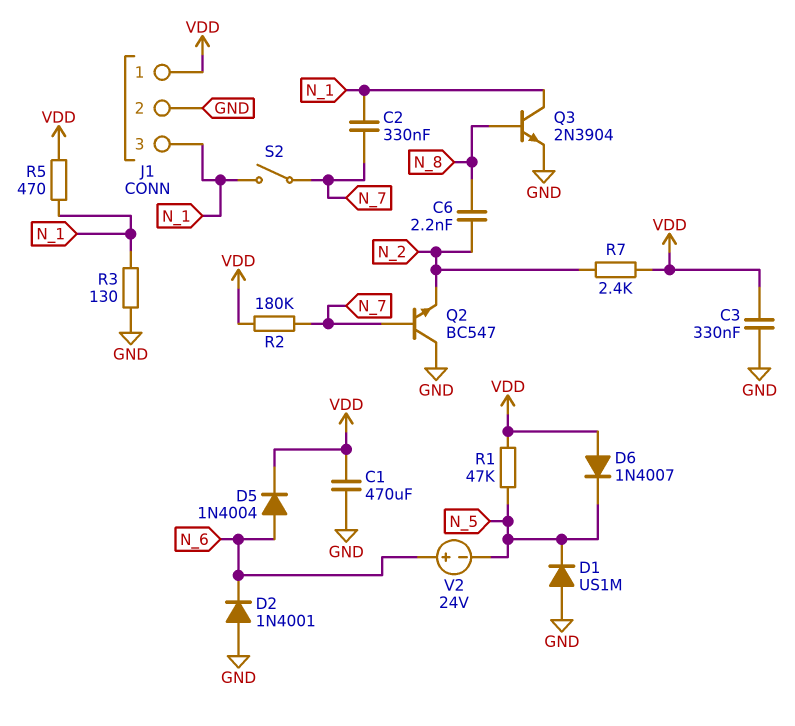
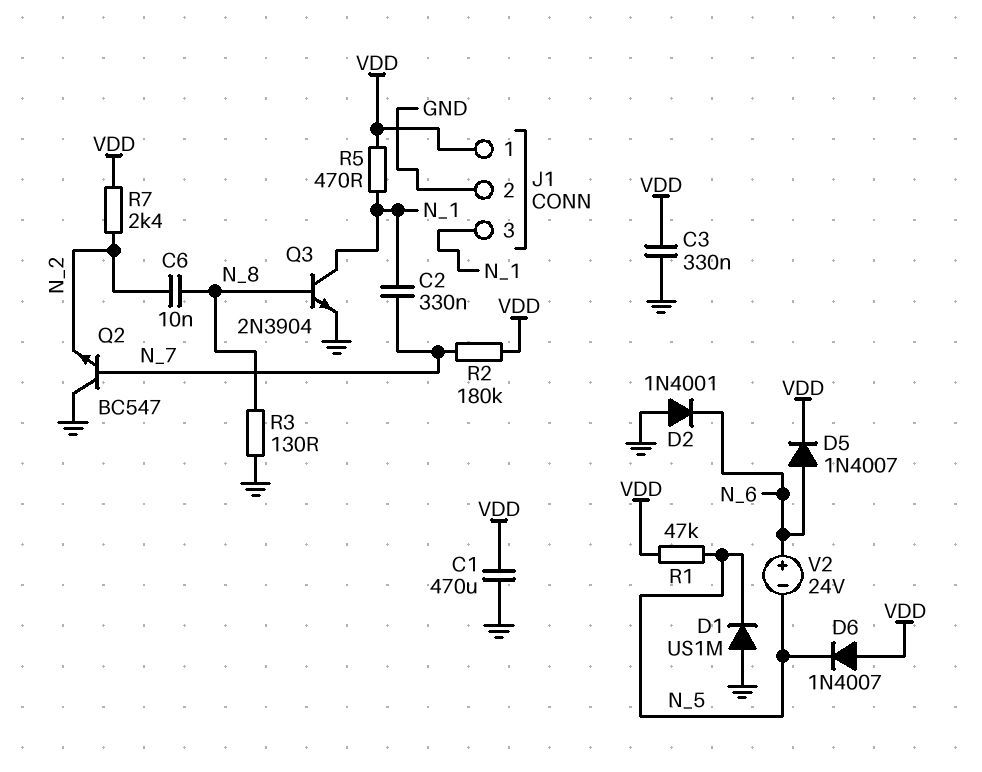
C6: 2.2nF (N_2, N_8) -> 10nF (N_2, N_8)
D5: diode 1N4004 (A N_6, K VDD) -> diode 1N4007 (A N_6, K VDD)
R3: 130 (GND, N_1) -> 130 (GND, N_8)
S2: switch (N_1, N_7) -> none

